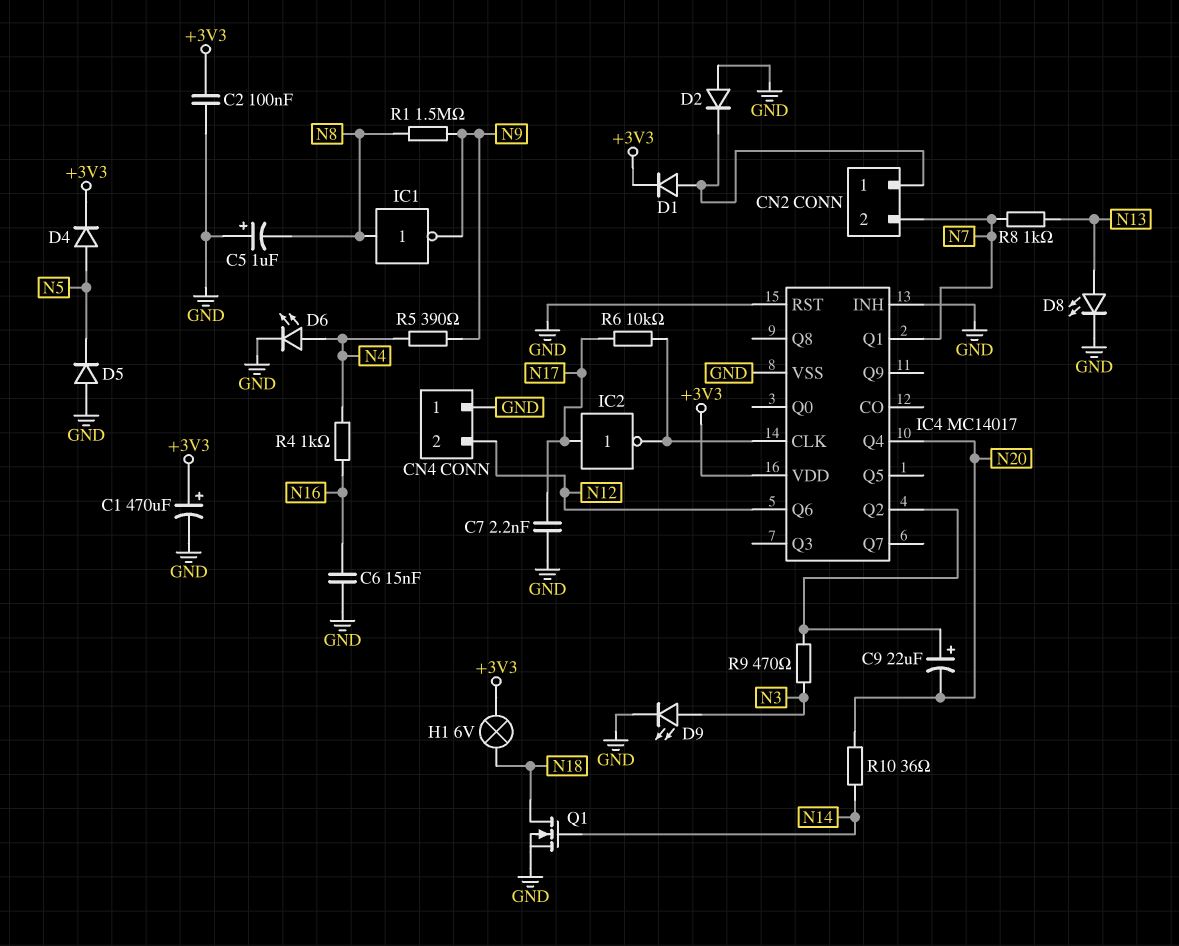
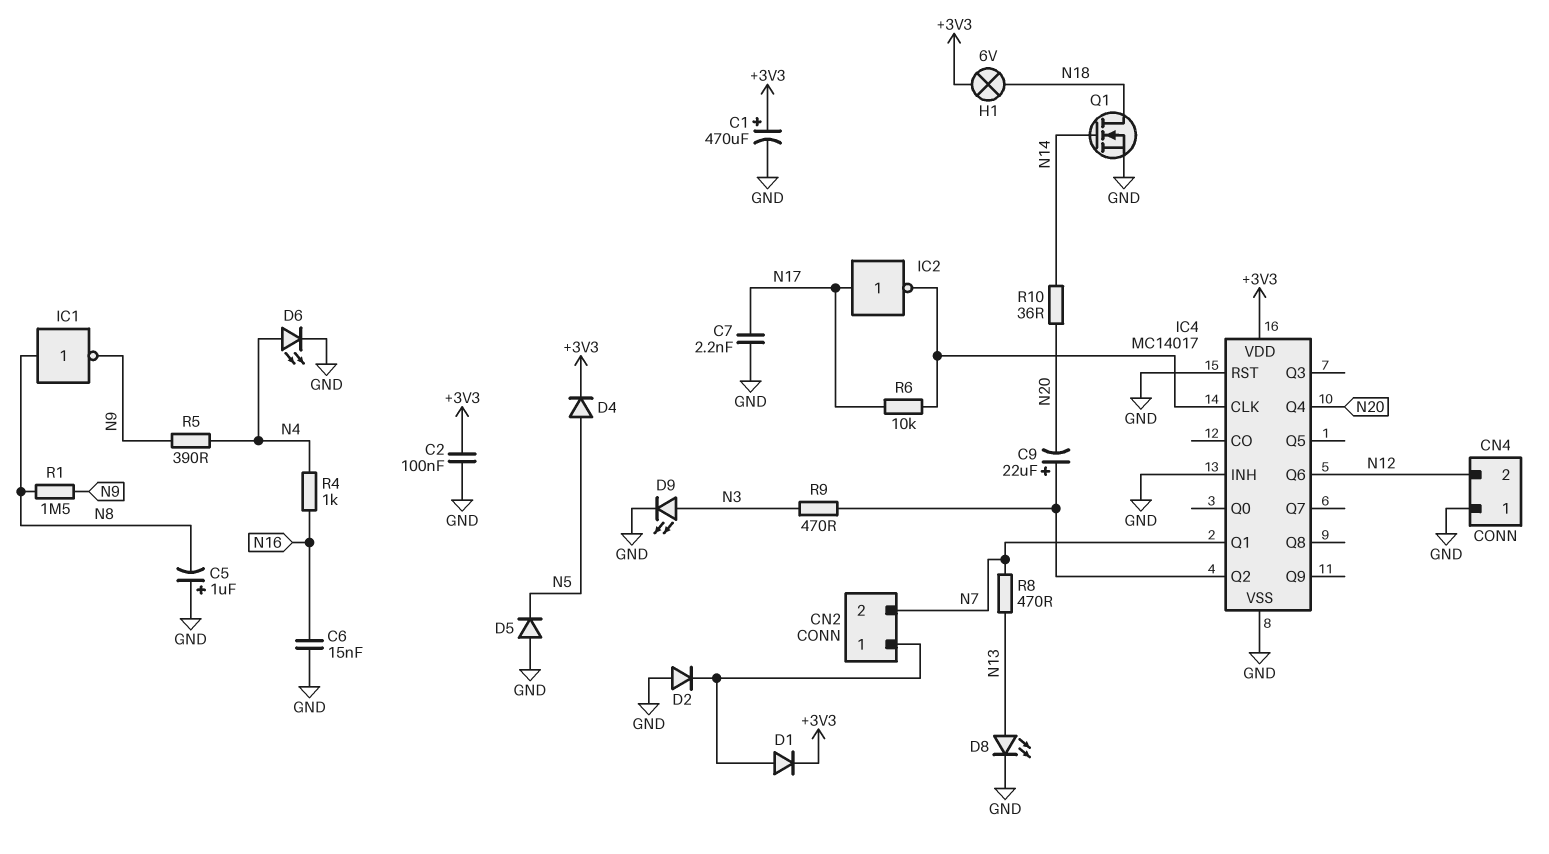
R8: 1k (N7, N13) -> 470 (N7, N13)

